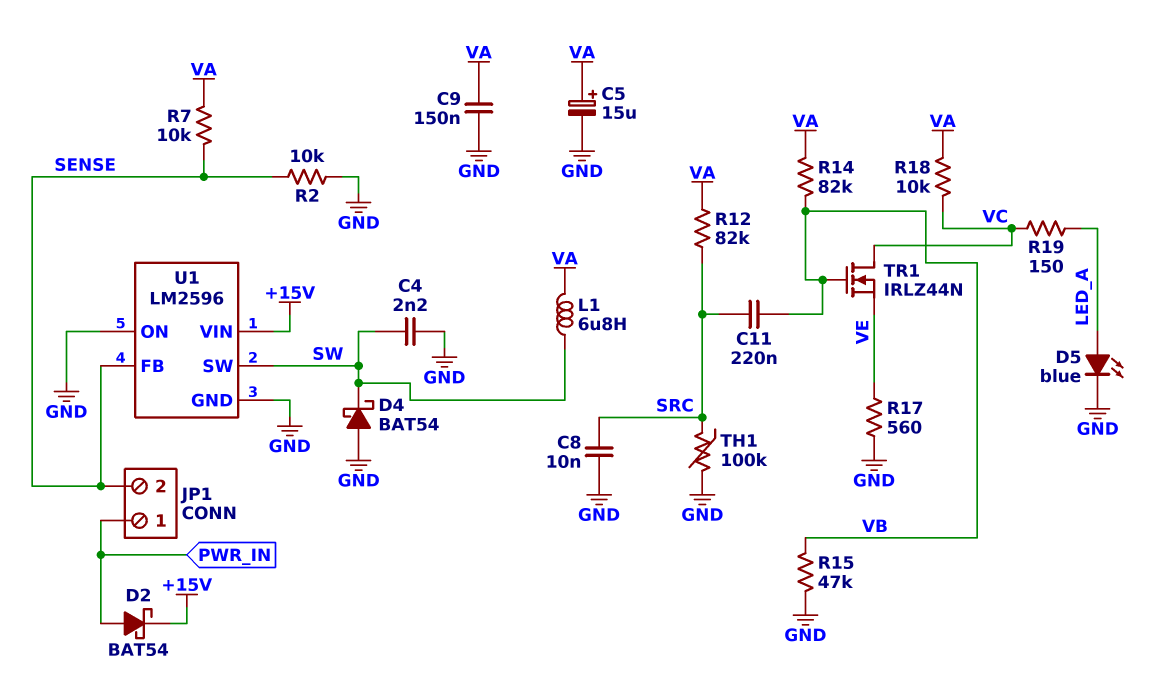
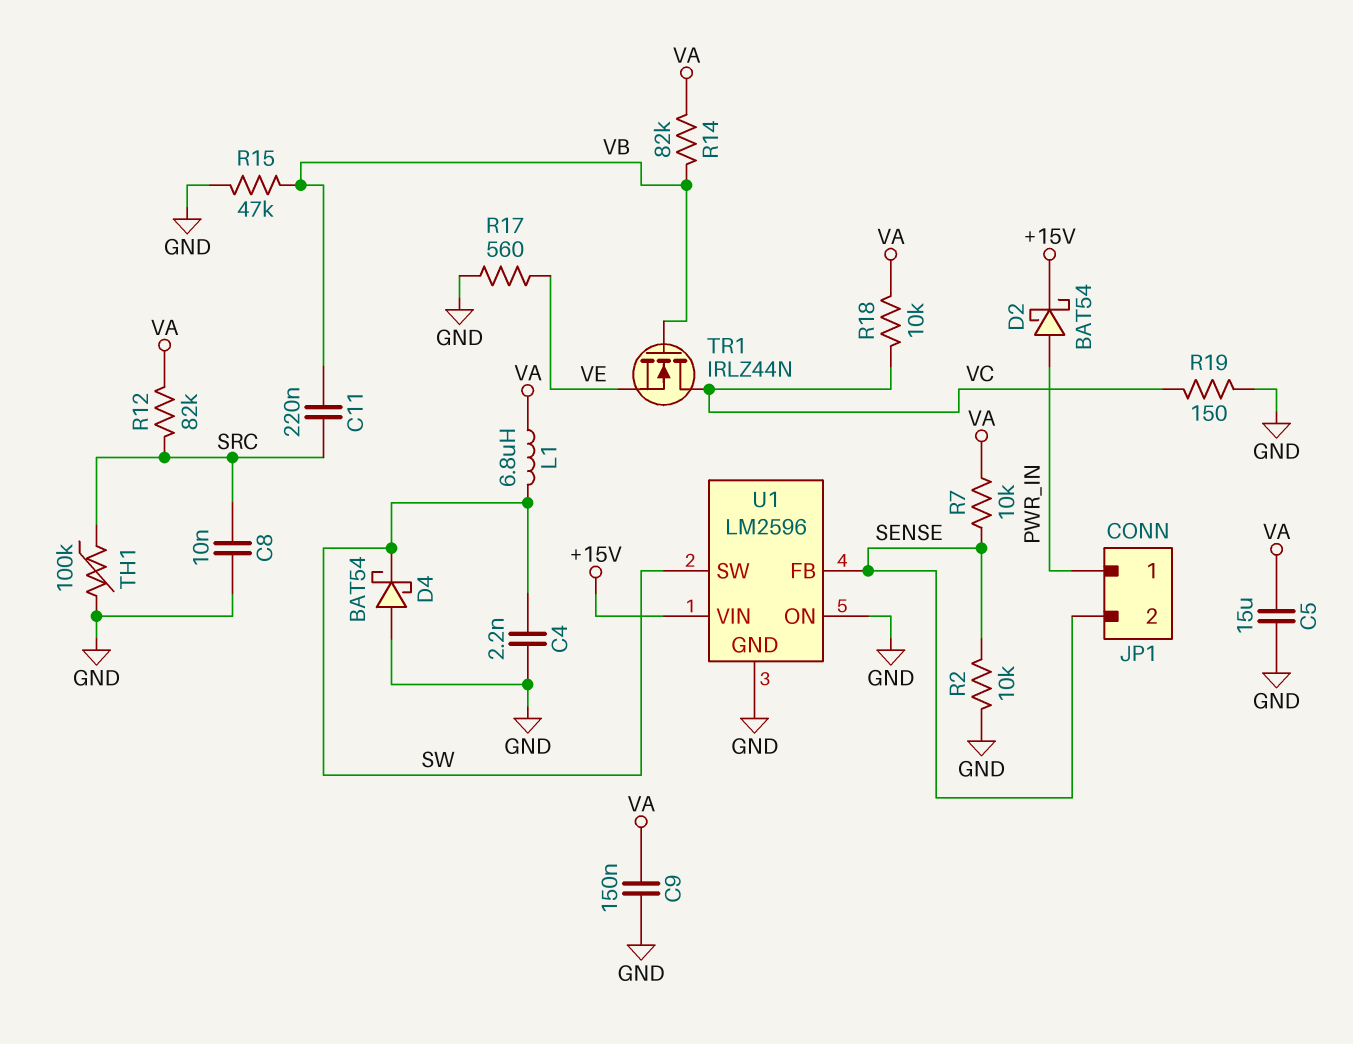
C5: 15uF (plus VA, minus GND) -> 15uF (GND, VA)
D5: LED blue (A LED_A, K GND) -> none
R19: 150 (LED_A, VC) -> 150 (GND, VC)

